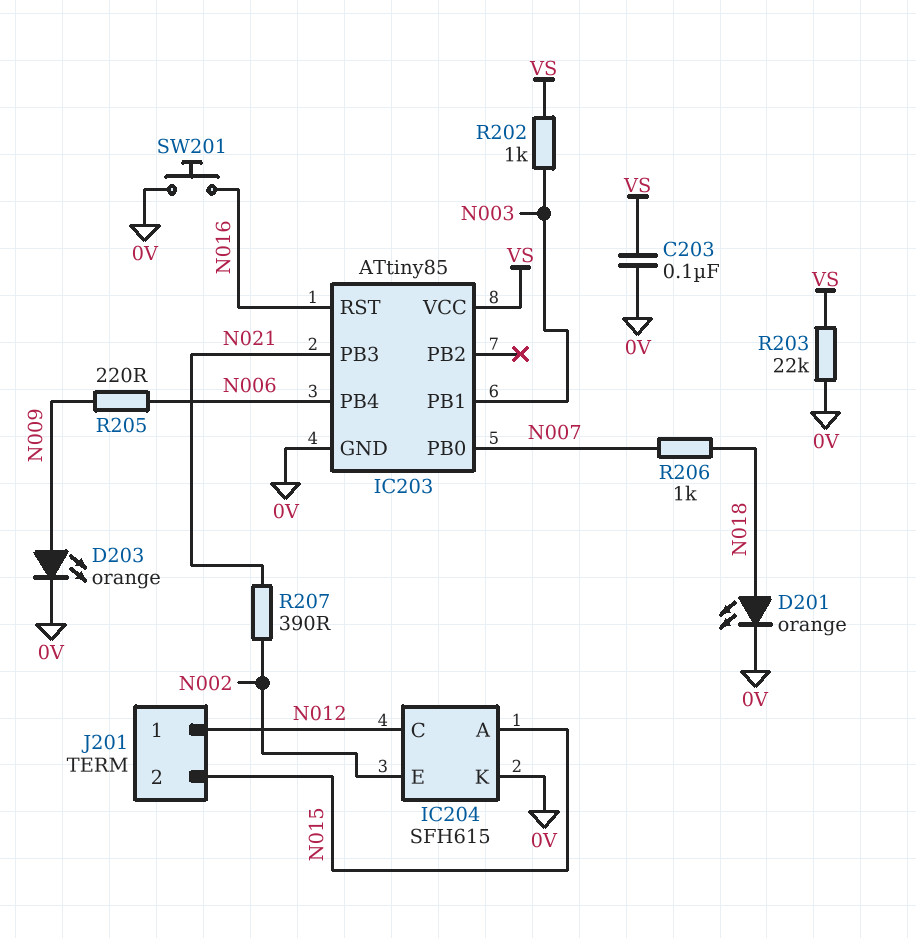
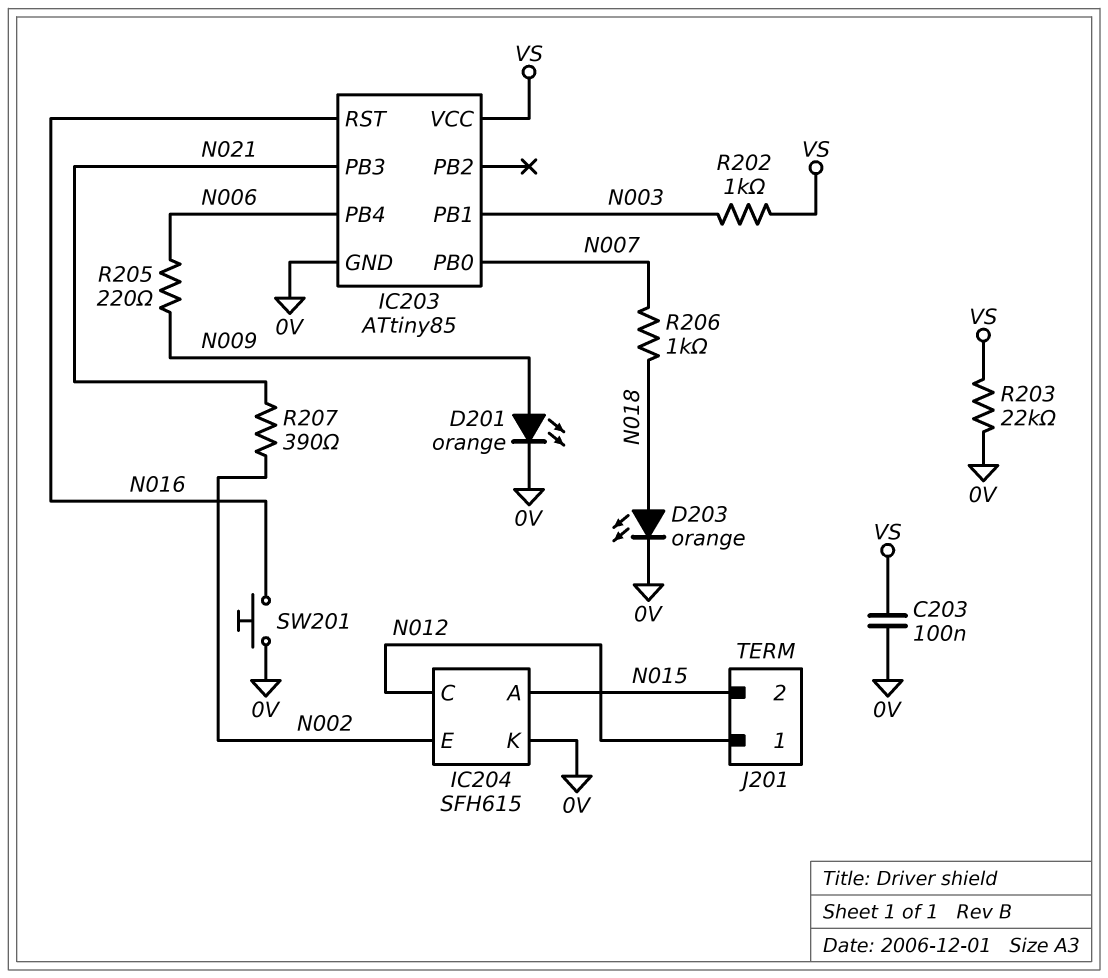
D201: LED orange (A N018, K 0V) -> LED orange (A N009, K 0V)
D203: LED orange (A N009, K 0V) -> LED orange (A N018, K 0V)

